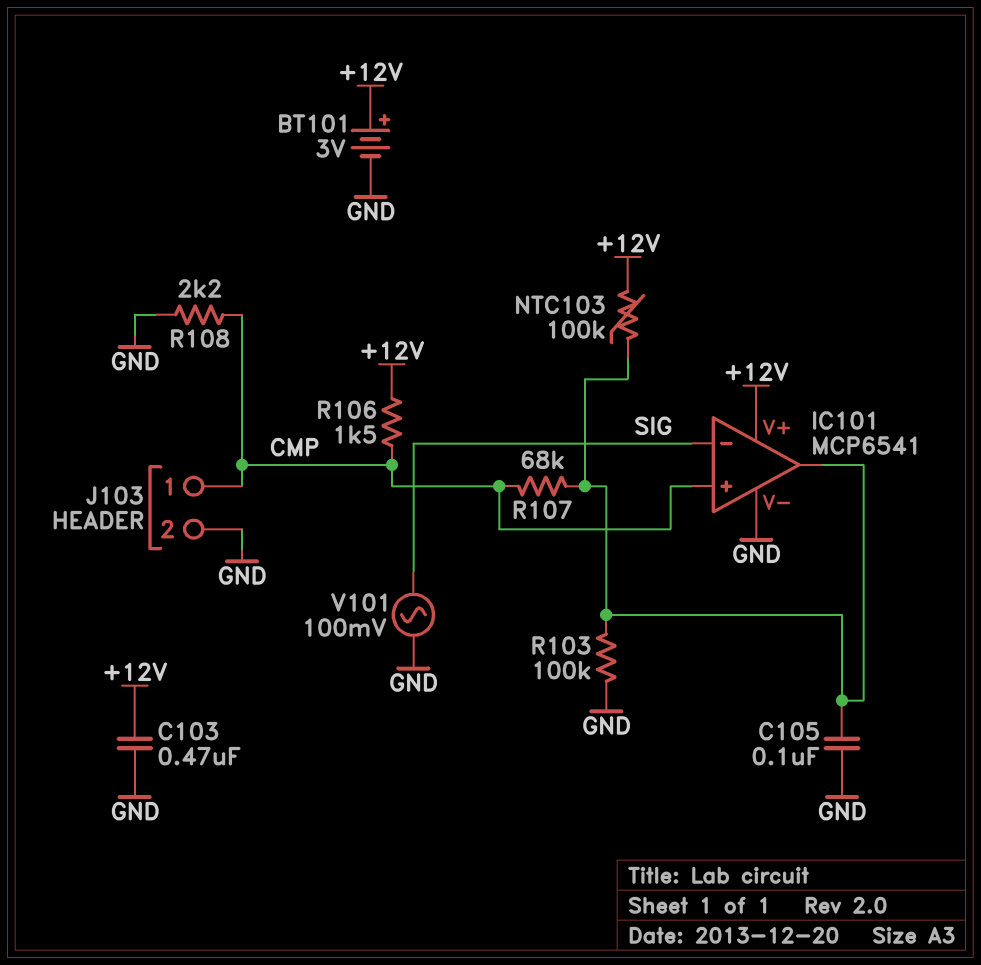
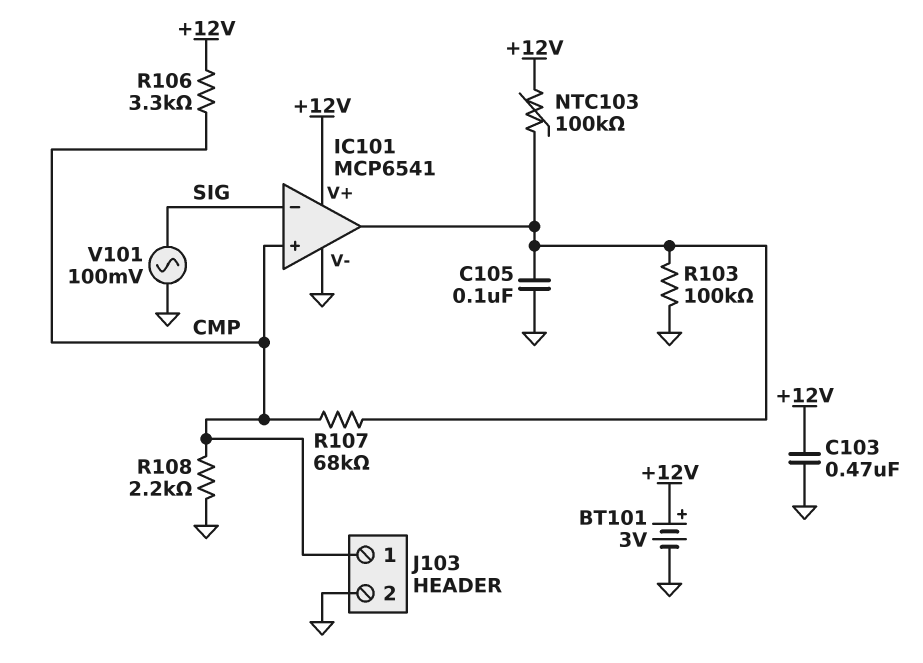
R106: 1.5k (+12V, CMP) -> 3.3k (+12V, CMP)

